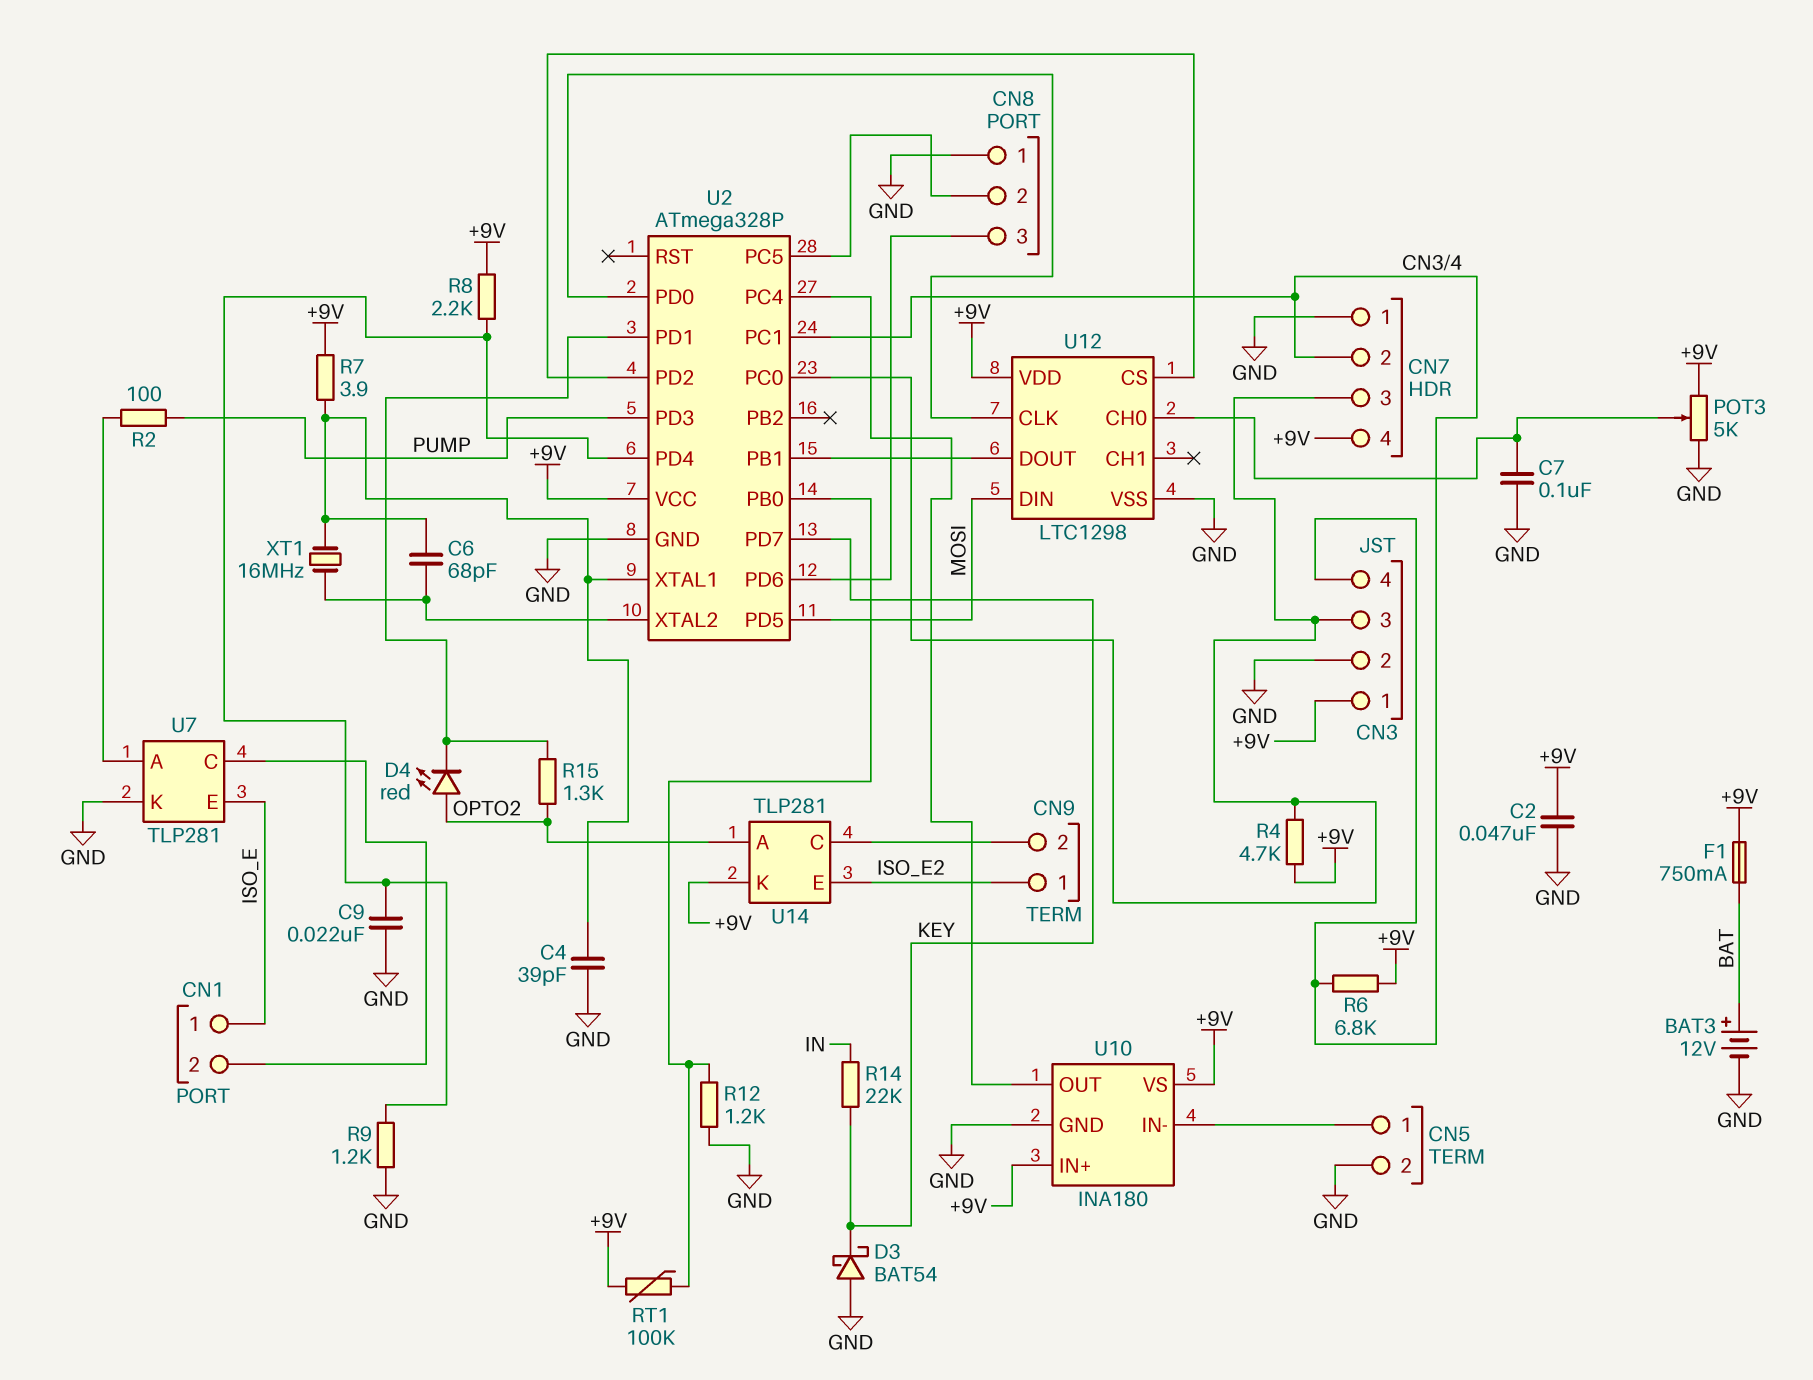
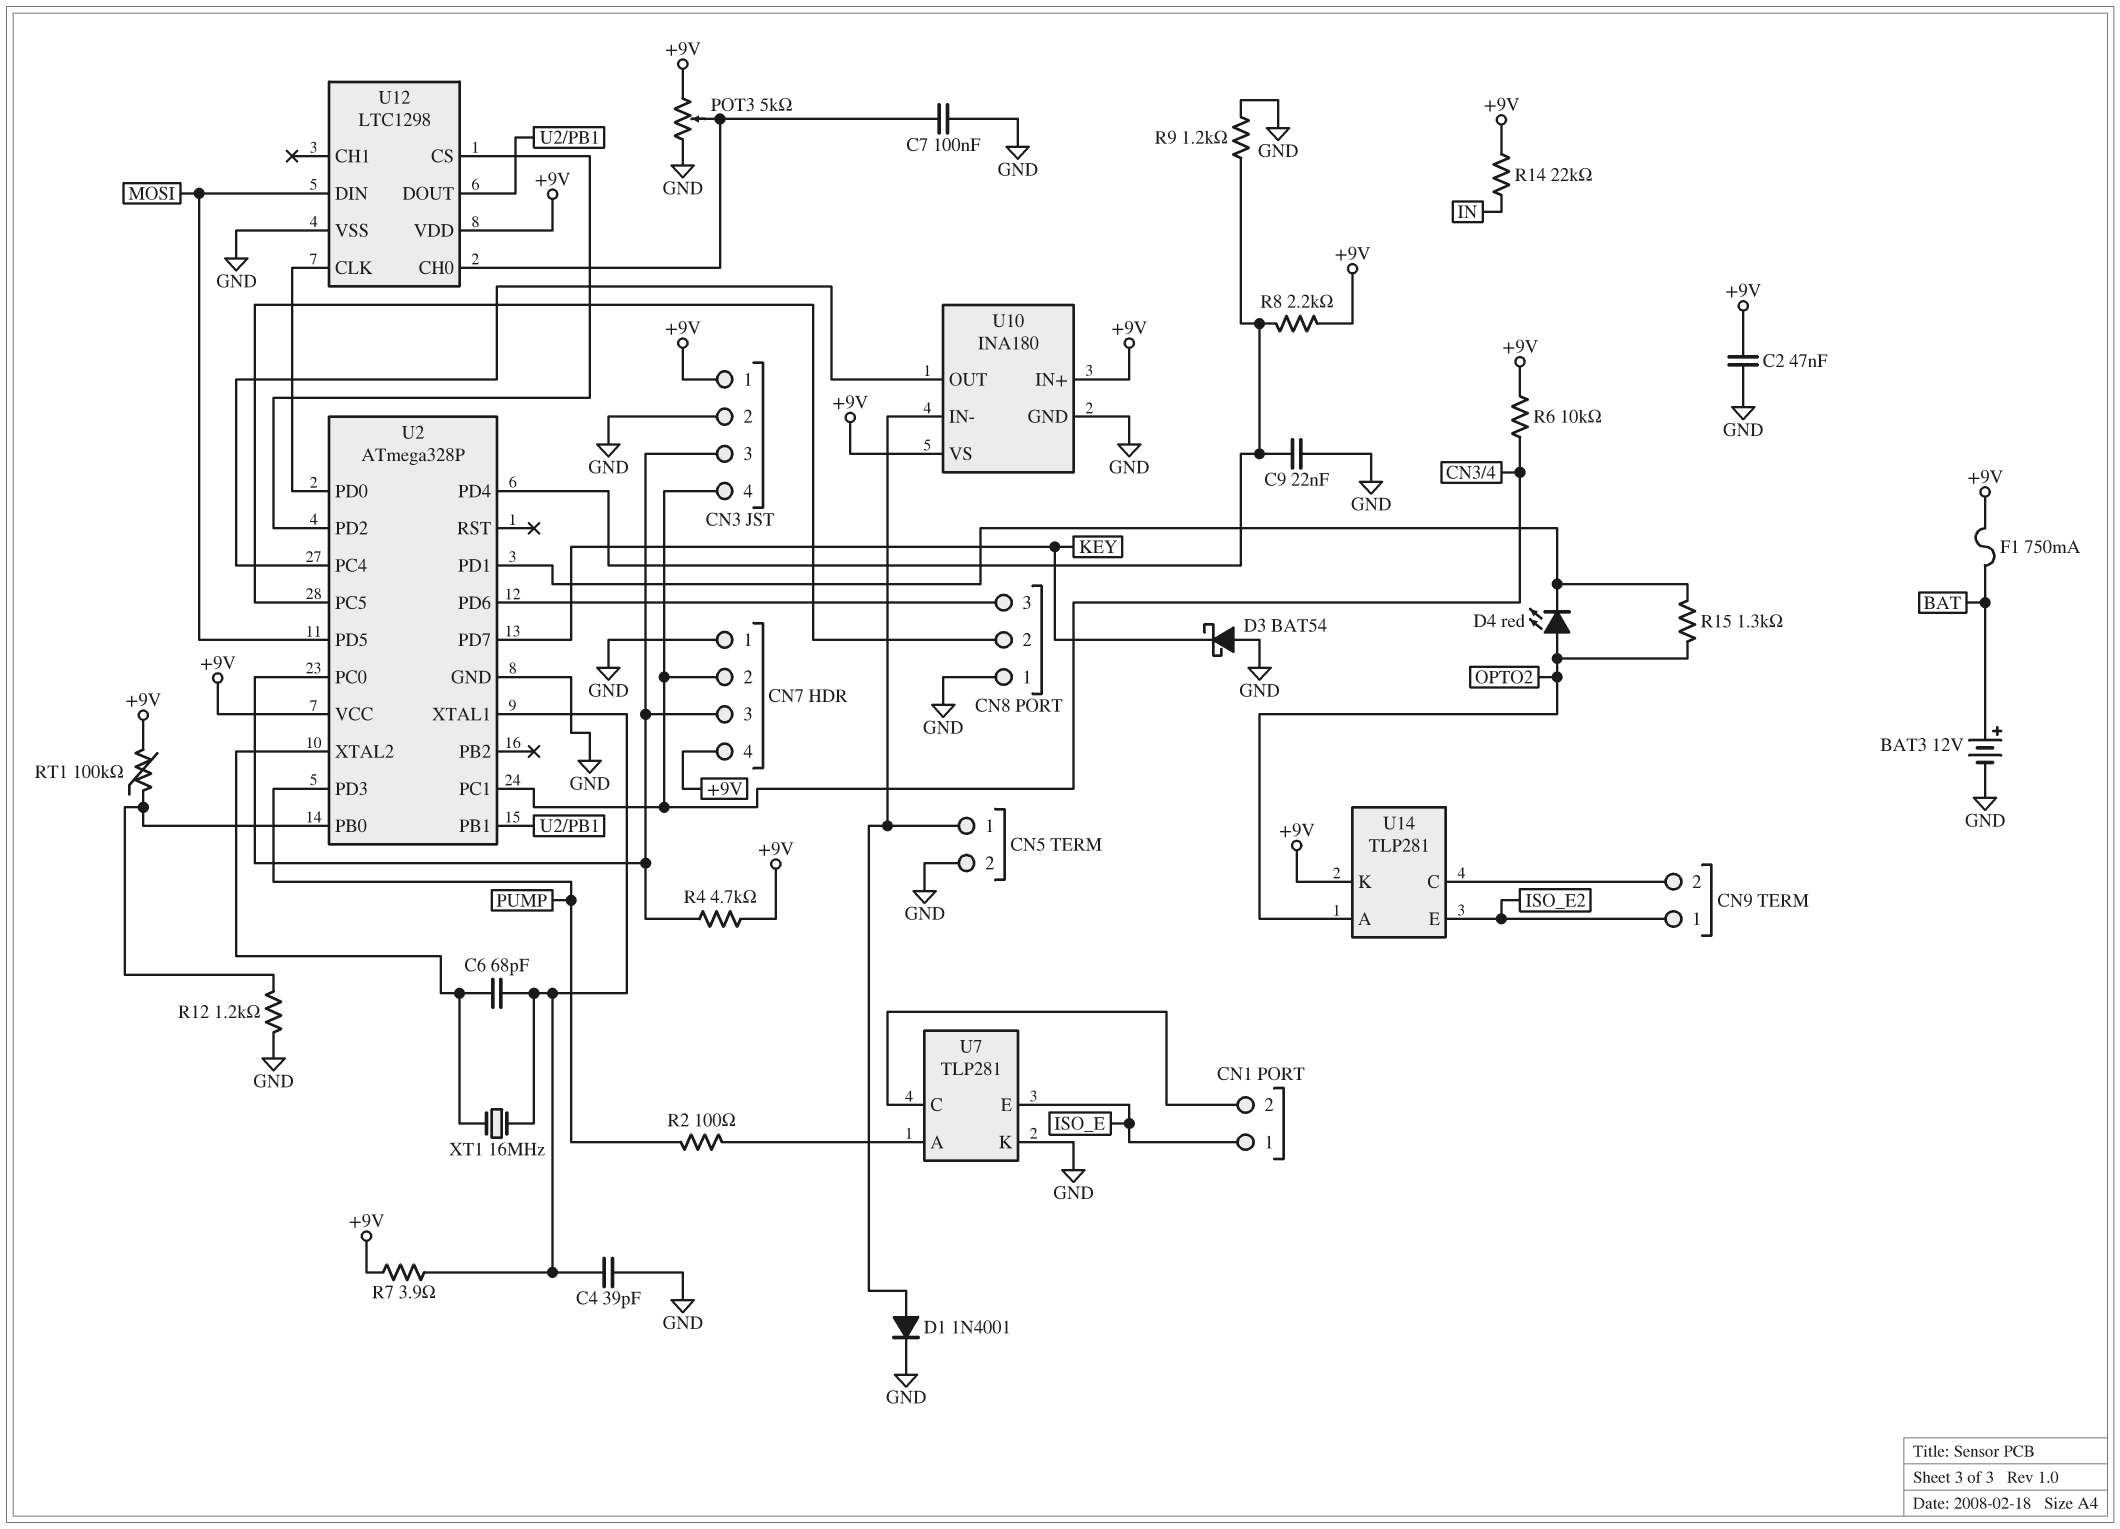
D1: none -> diode 1N4001 (A CN5/1, K GND)
R6: 6.8k (+9V, CN3/4) -> 10k (+9V, CN3/4)
R14: 22k (IN, KEY) -> 22k (+9V, IN)

